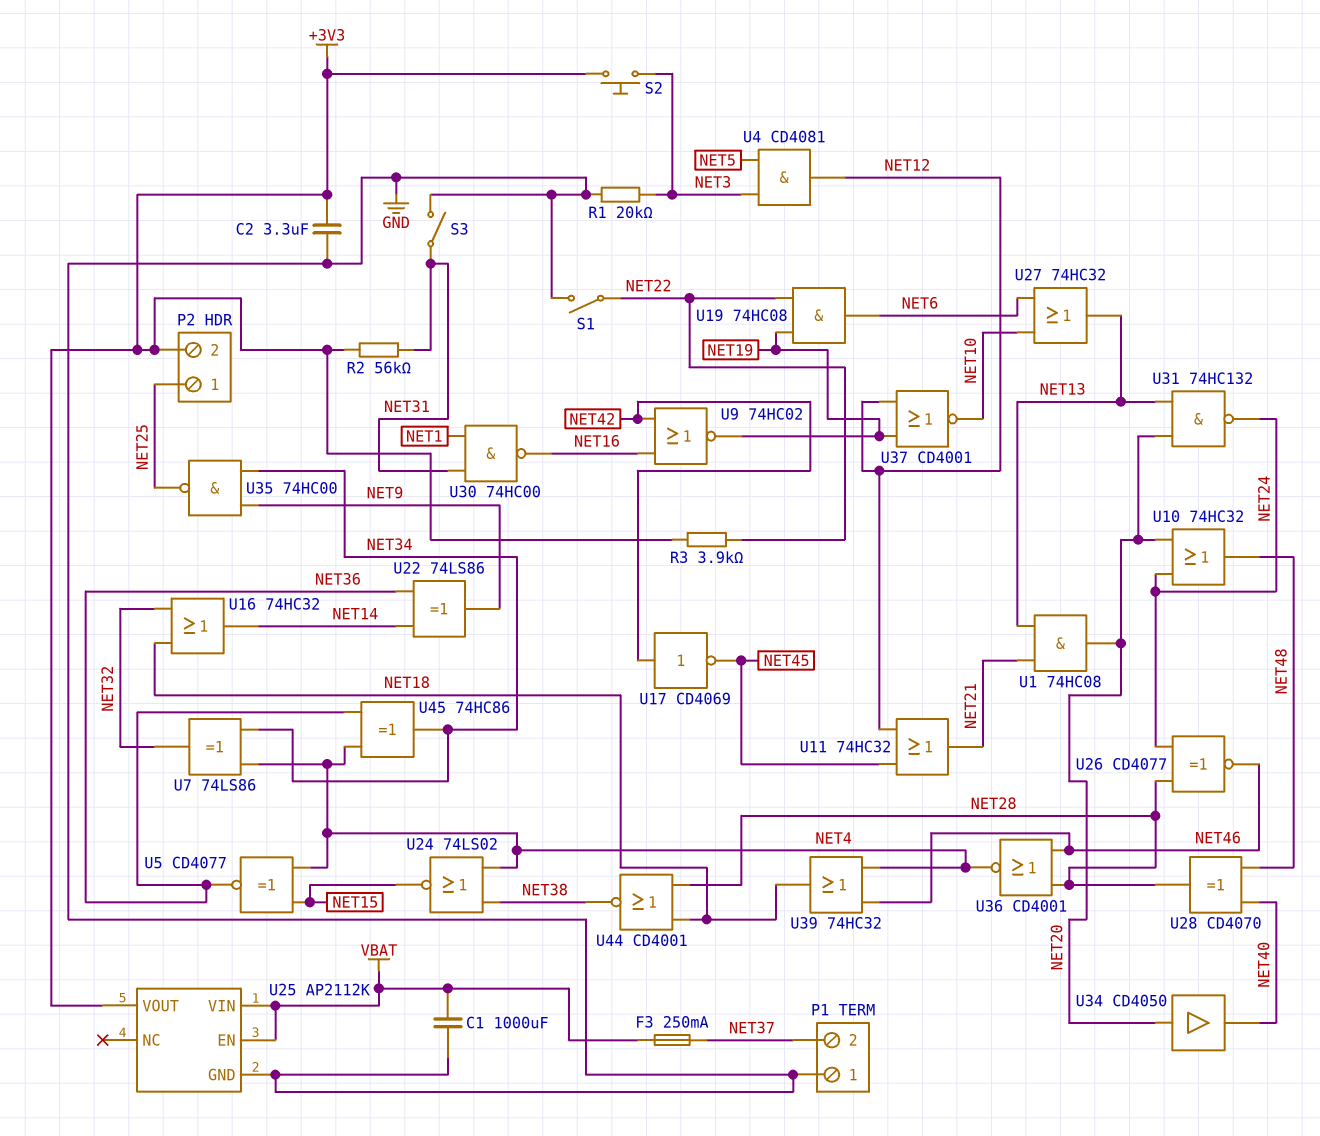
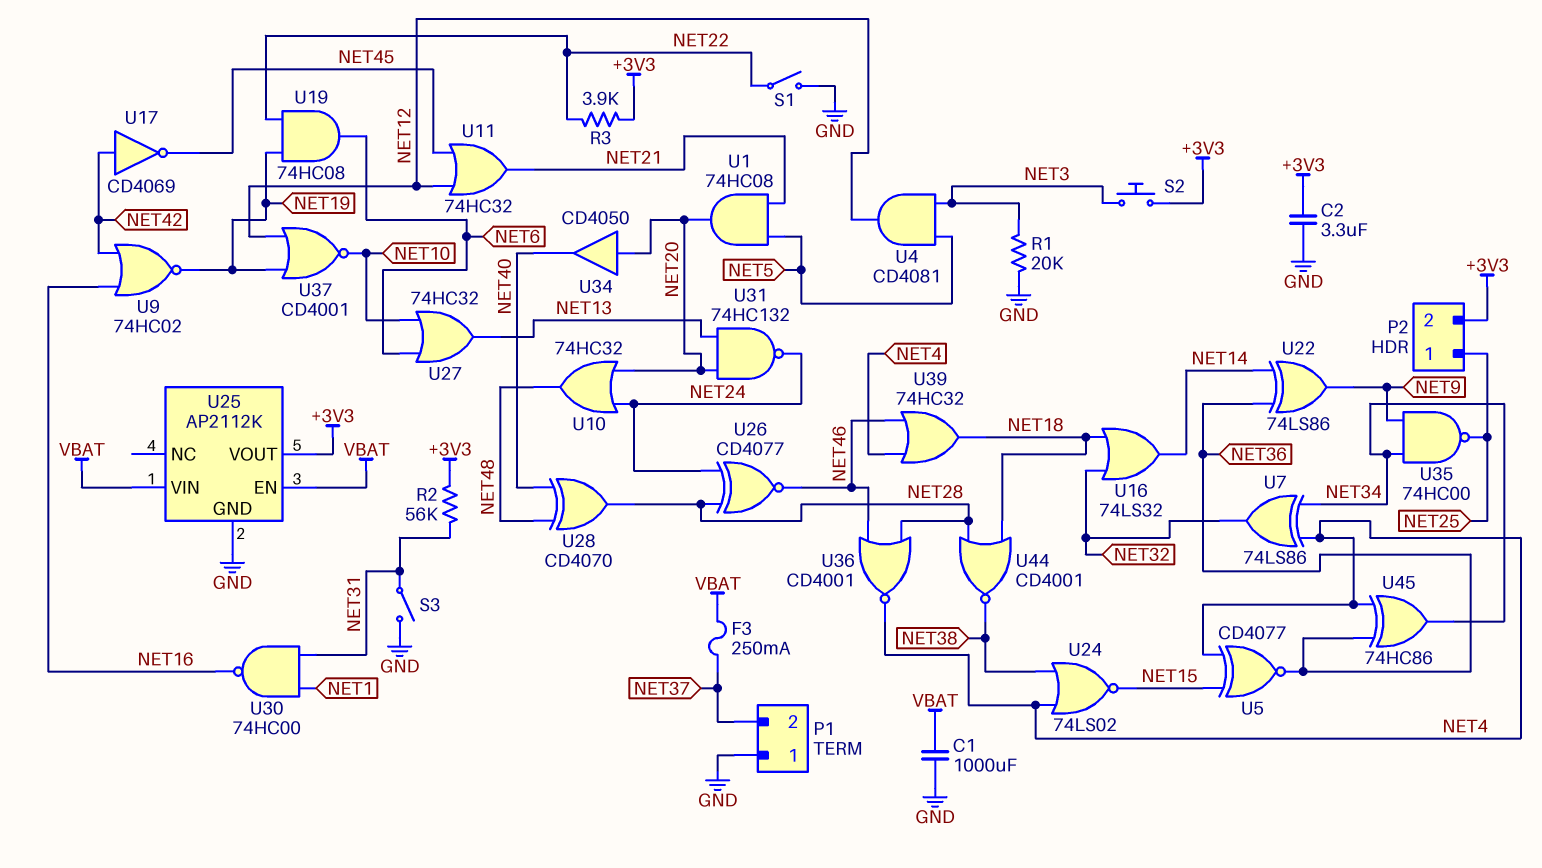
U1: AND 74HC08 (in NET13, in NET21, out NET20) -> AND 74HC08 (in NET5, in NET21, out NET20)
U16: OR 74HC32 (in NET18, in NET32, out NET14) -> OR 74LS32 (in NET18, in NET32, out NET14)

